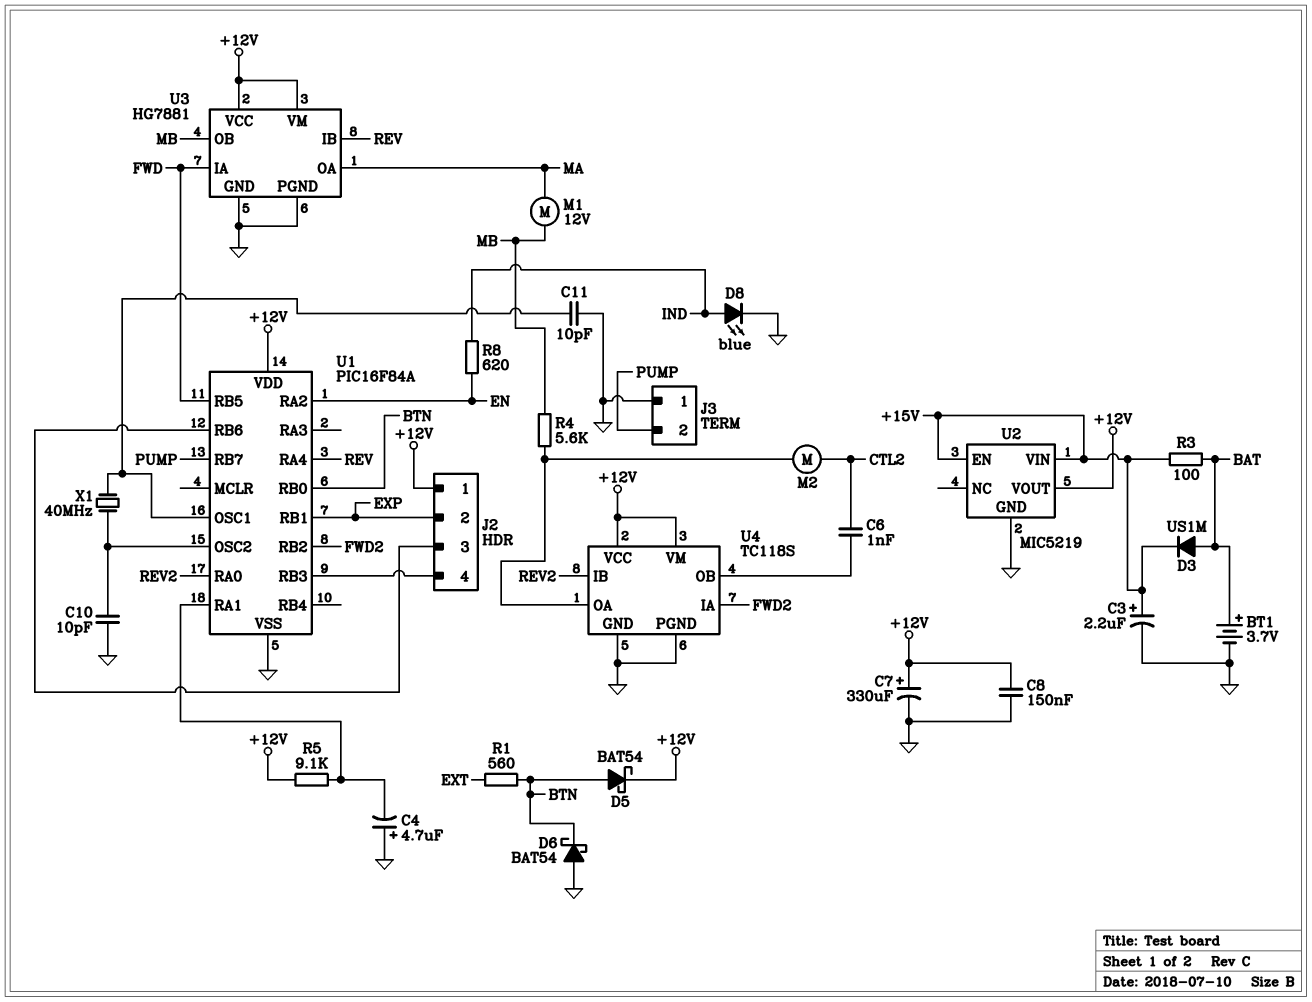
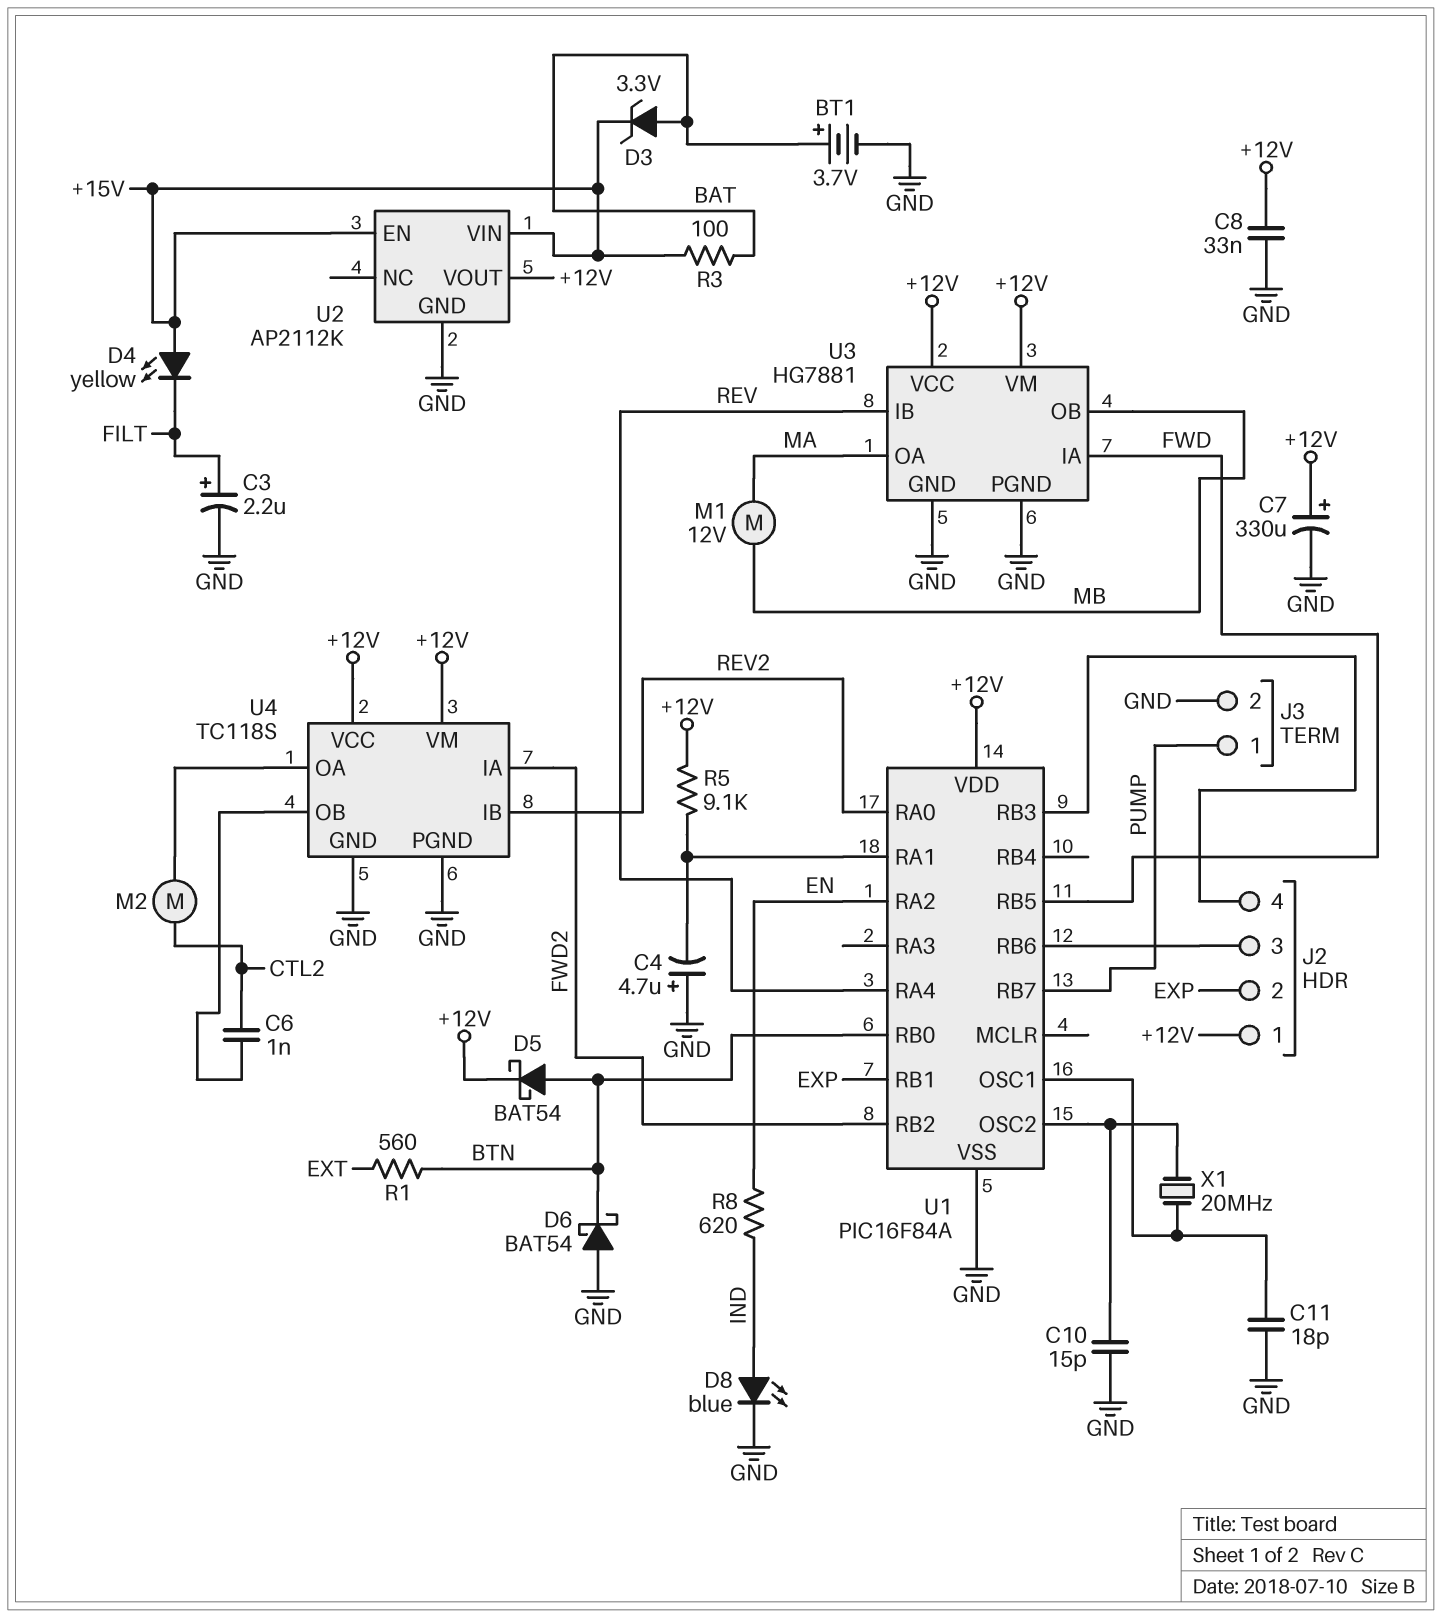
C3: 2.2uF (plus +15V, minus GND) -> 2.2uF (plus FILT, minus GND)
C8: 150nF (+12V, GND) -> 33nF (+12V, GND)
C10: 10pF (GND, U1/OSC2) -> 15pF (GND, U1/OSC2)
C11: 10pF (GND, U1/OSC1) -> 18pF (GND, U1/OSC1)
D3: diode US1M (A BAT, K +15V) -> zener 3.3V (A BAT, K +15V)
D4: none -> LED yellow (A +15V, K FILT)
J3 pin 1: GND -> PUMP
J3 pin 2: PUMP -> GND
R4: 5.6k (MB, U4/OA) -> none
U2: MIC5219 -> AP2112K
X1: 40MHz (U1/OSC1, U1/OSC2) -> 20MHz (U1/OSC1, U1/OSC2)

